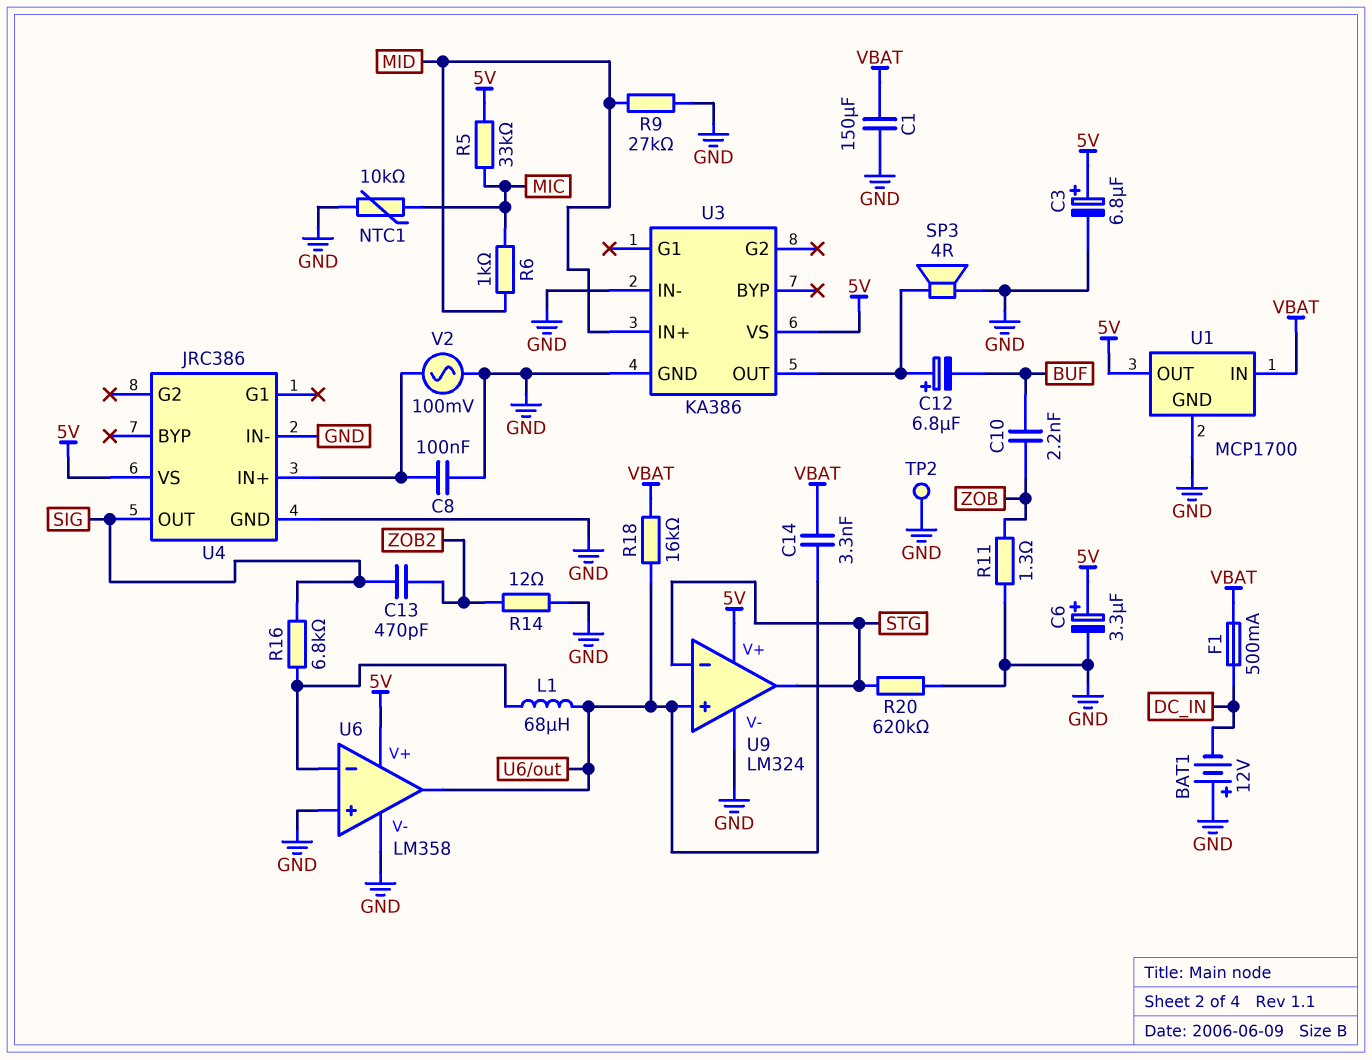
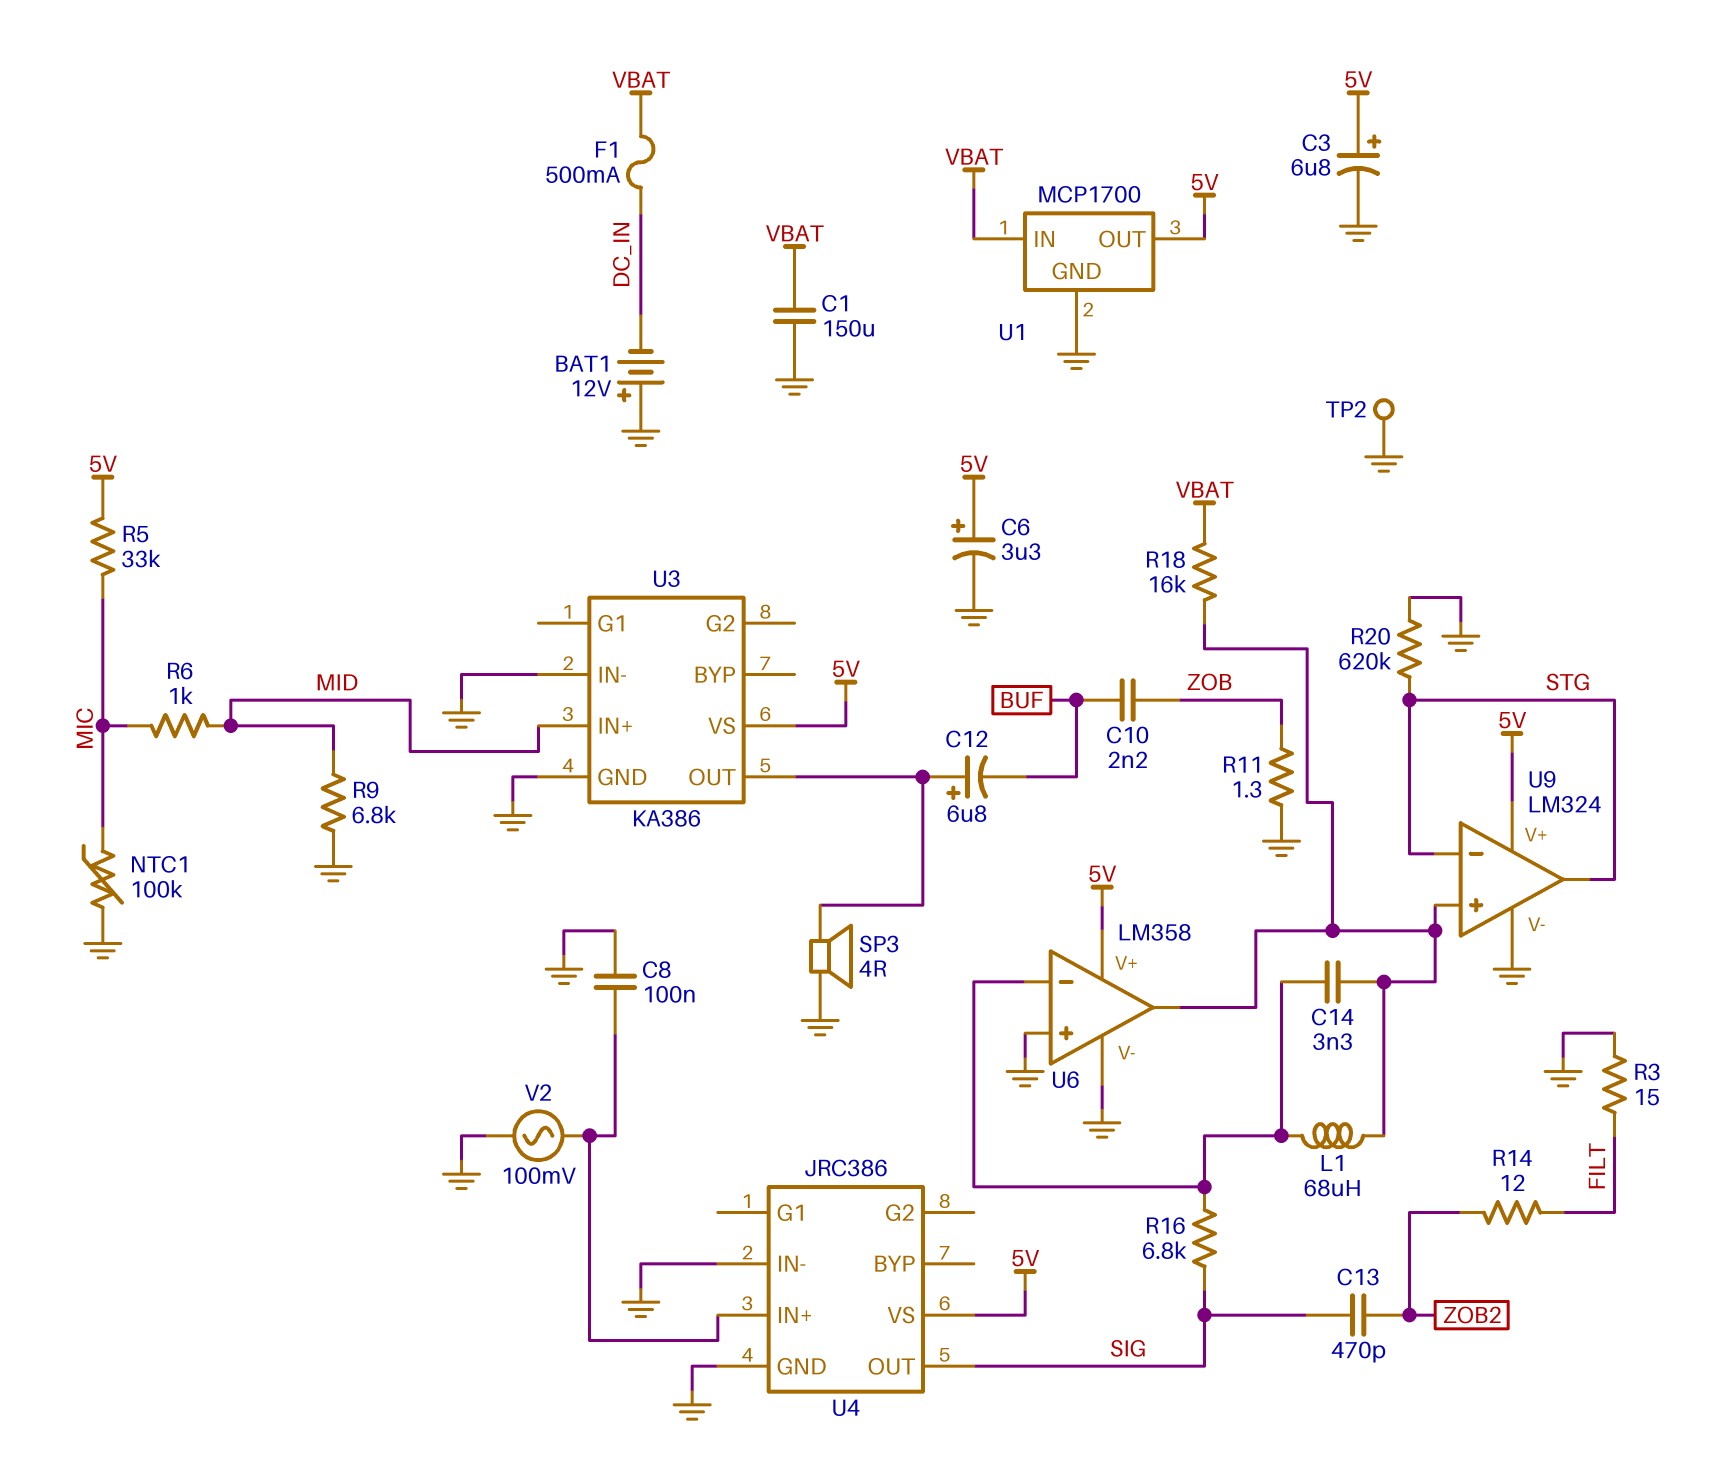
C14: 3.3nF (U6/out, VBAT) -> 3.3nF (U6/in-, U6/out)
NTC1: 10k (GND, MIC) -> 100k (GND, MIC)
R3: none -> 15 (FILT, GND)
R9: 27k (GND, MID) -> 6.8k (GND, MID)
R14: 12 (GND, ZOB2) -> 12 (FILT, ZOB2)

